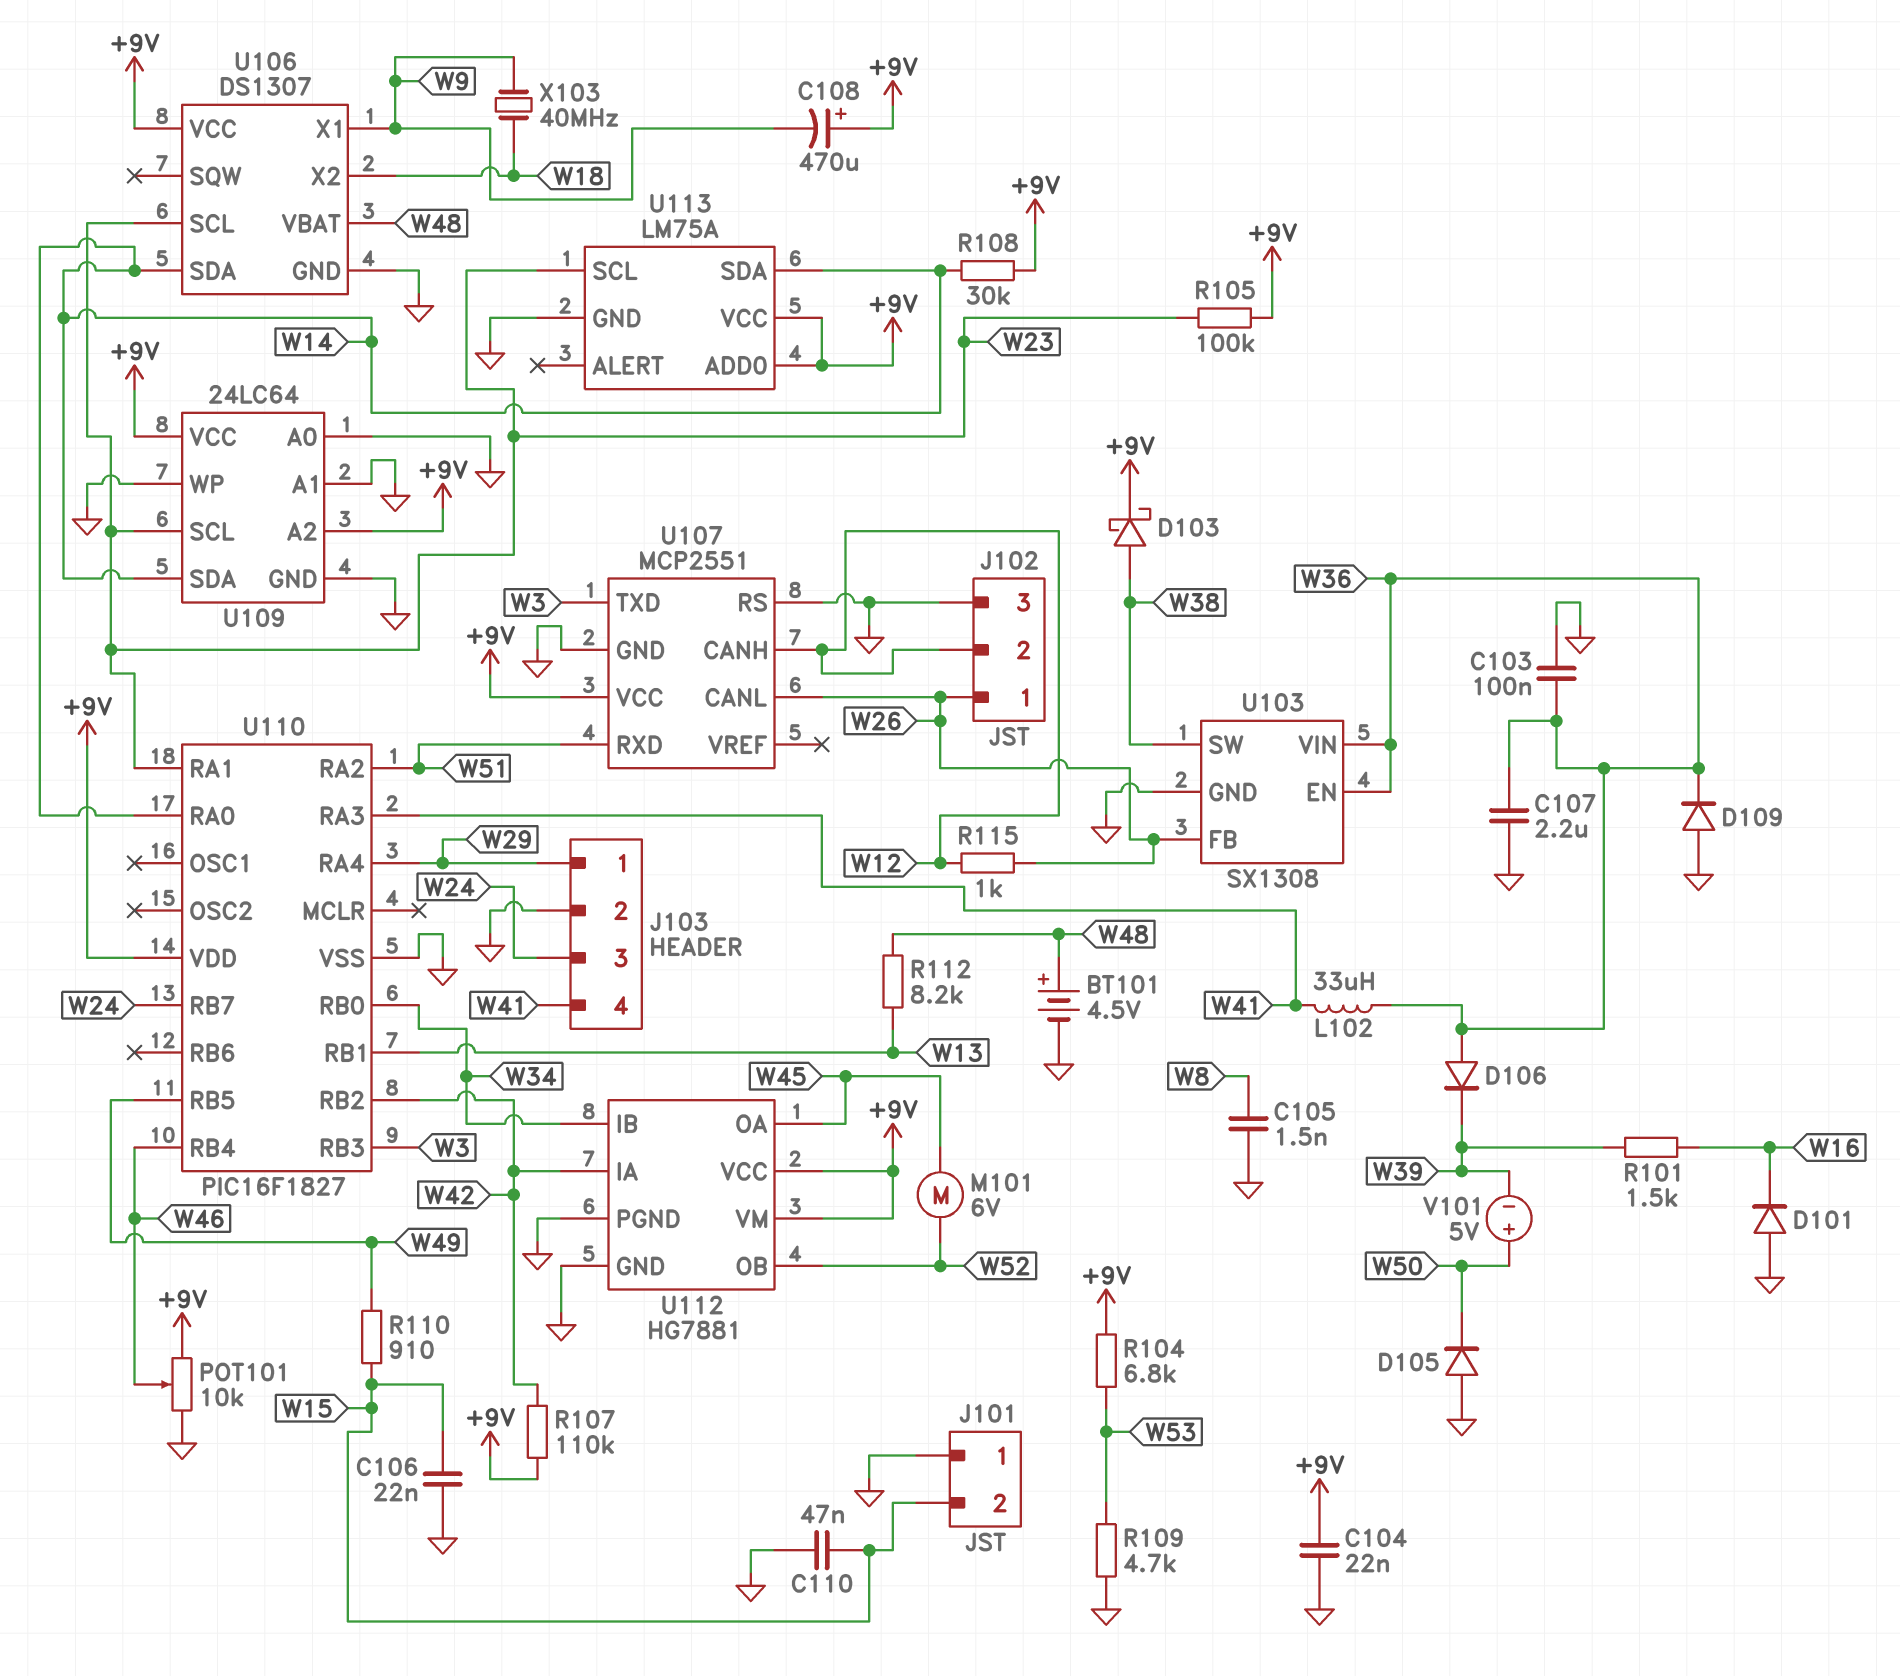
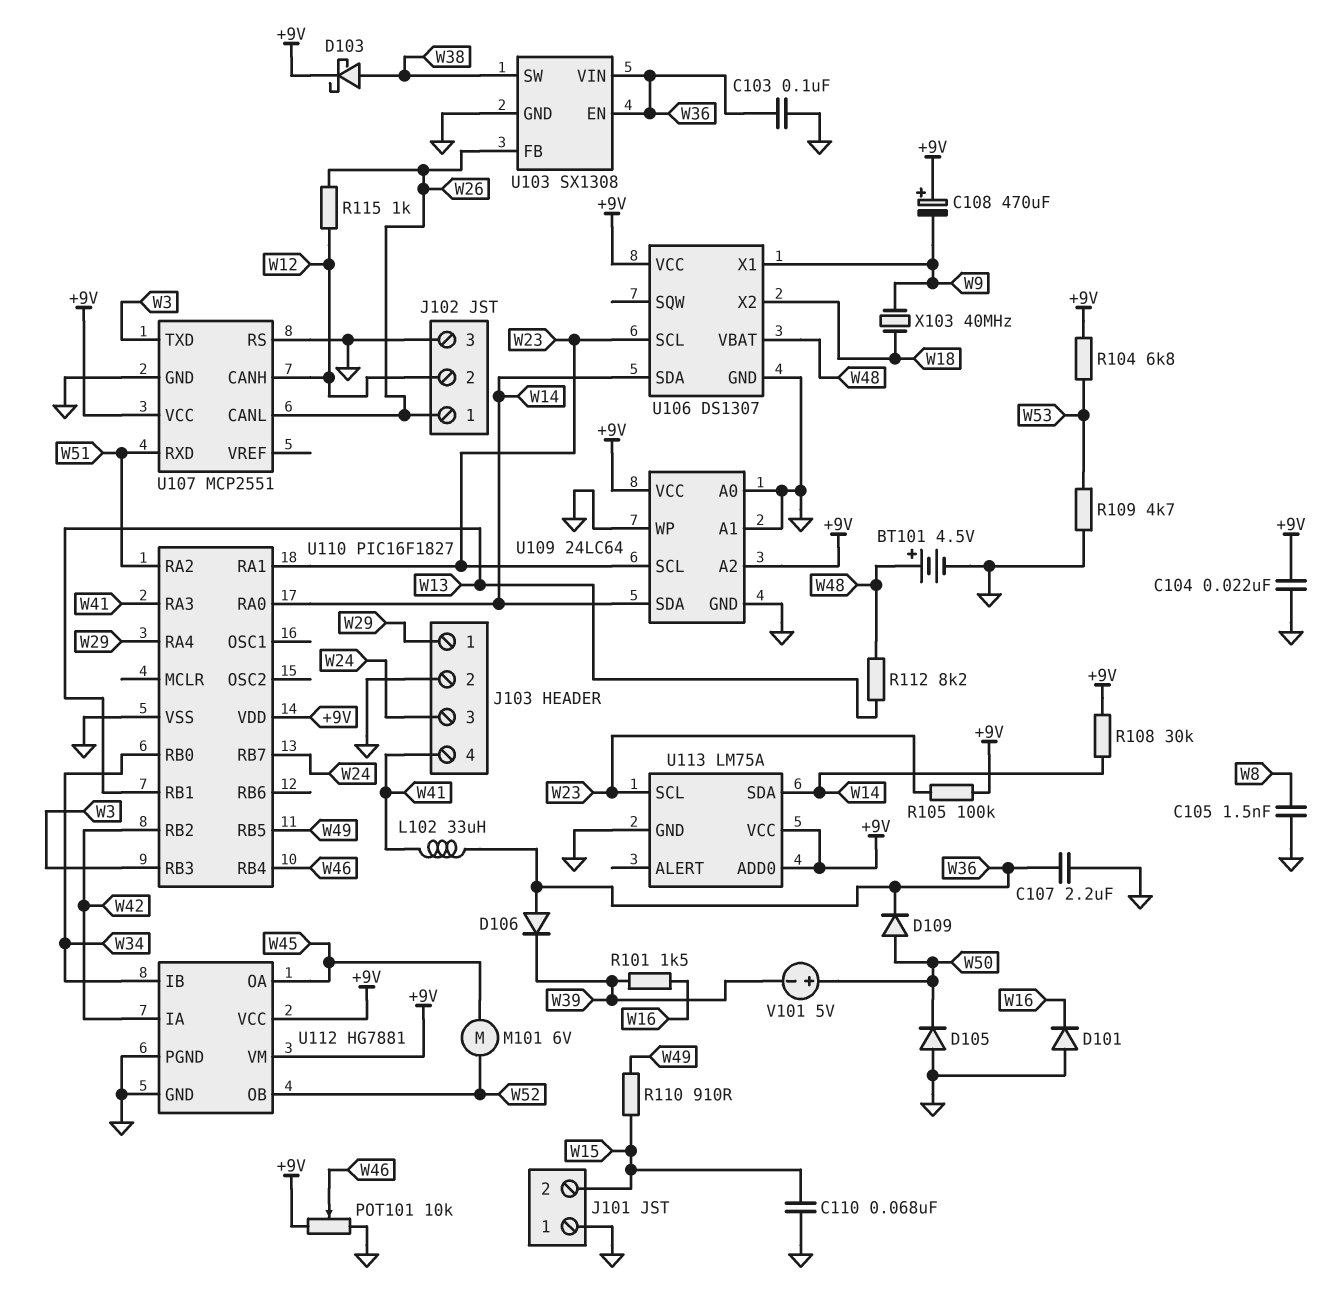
C106: 22nF (GND, W15) -> none
C110: 47nF (GND, W15) -> 68nF (GND, W15)
D109: diode (A GND, K W36) -> diode (A W50, K W36)
R107: 110k (+9V, W42) -> none

